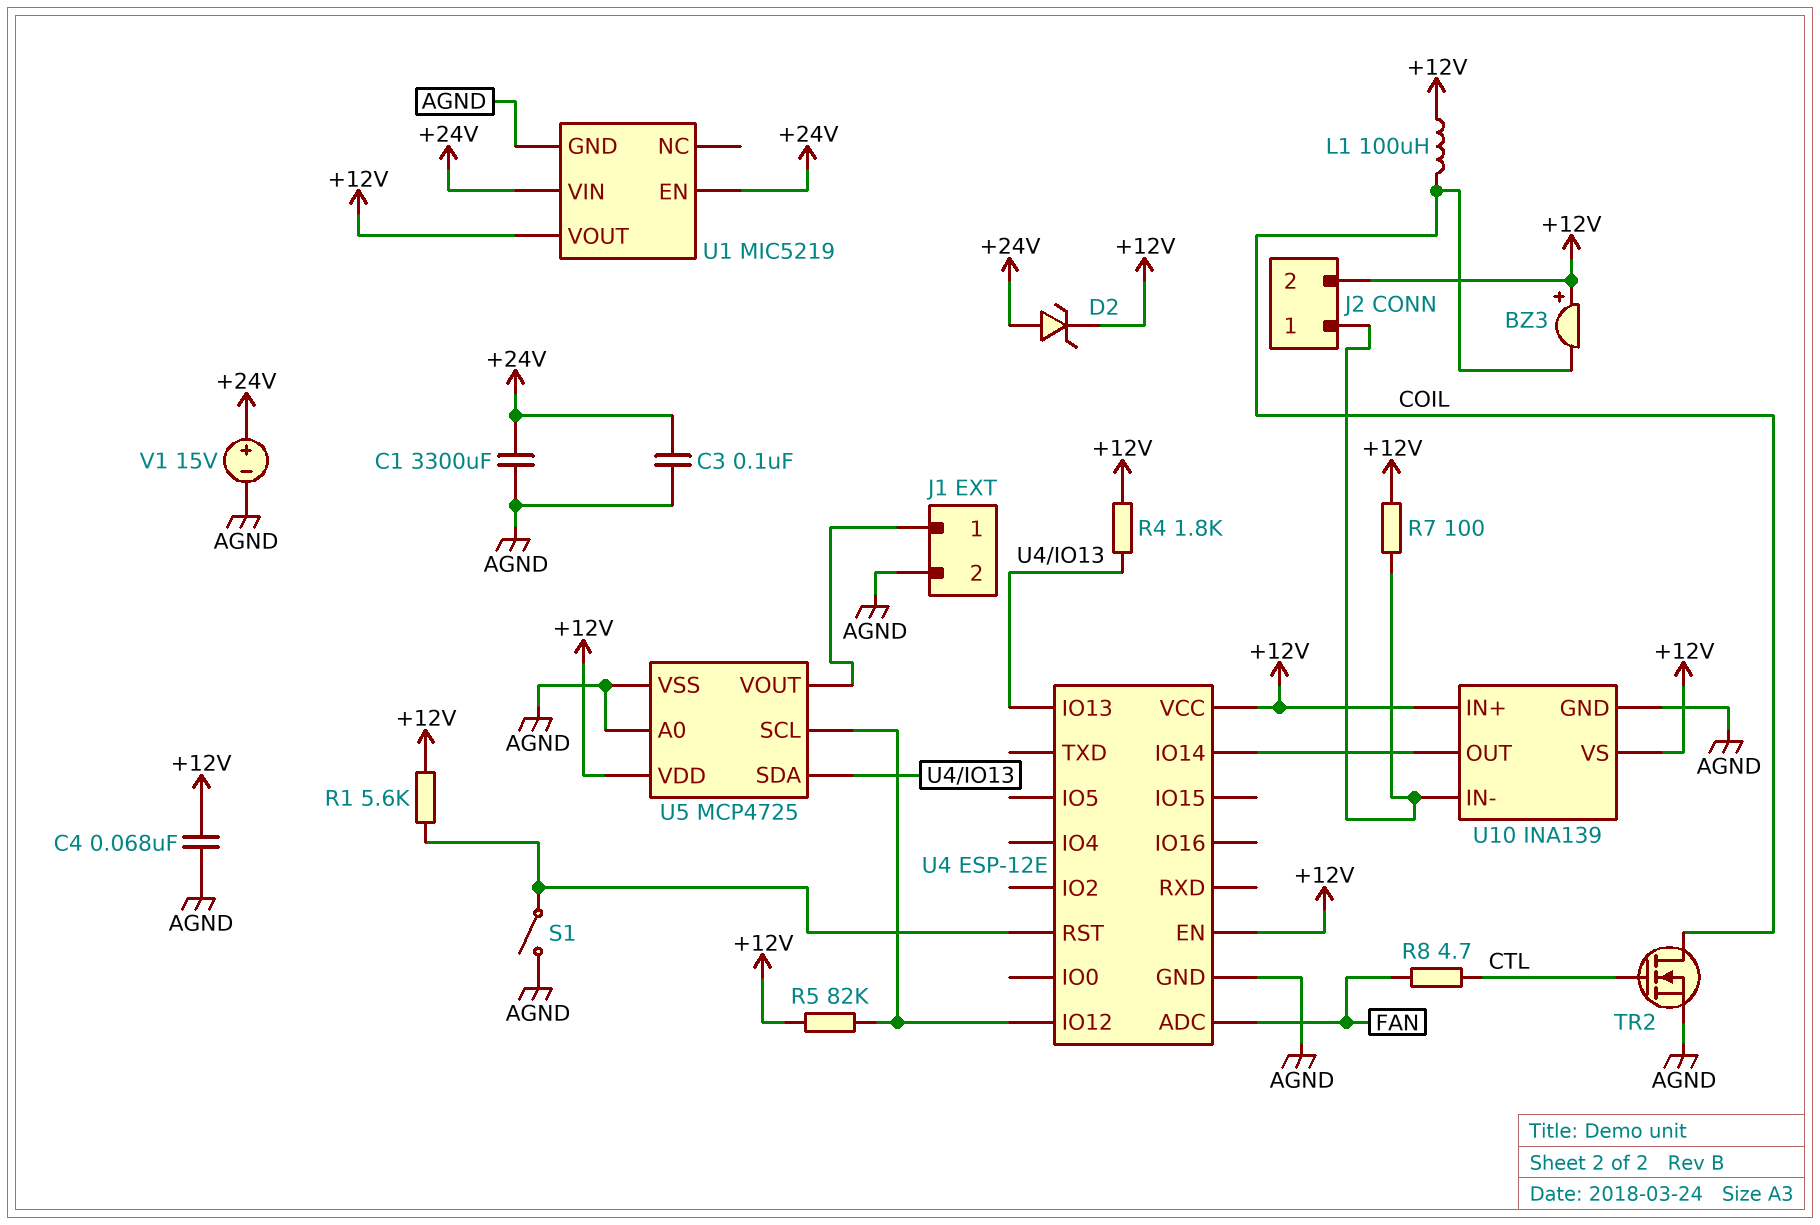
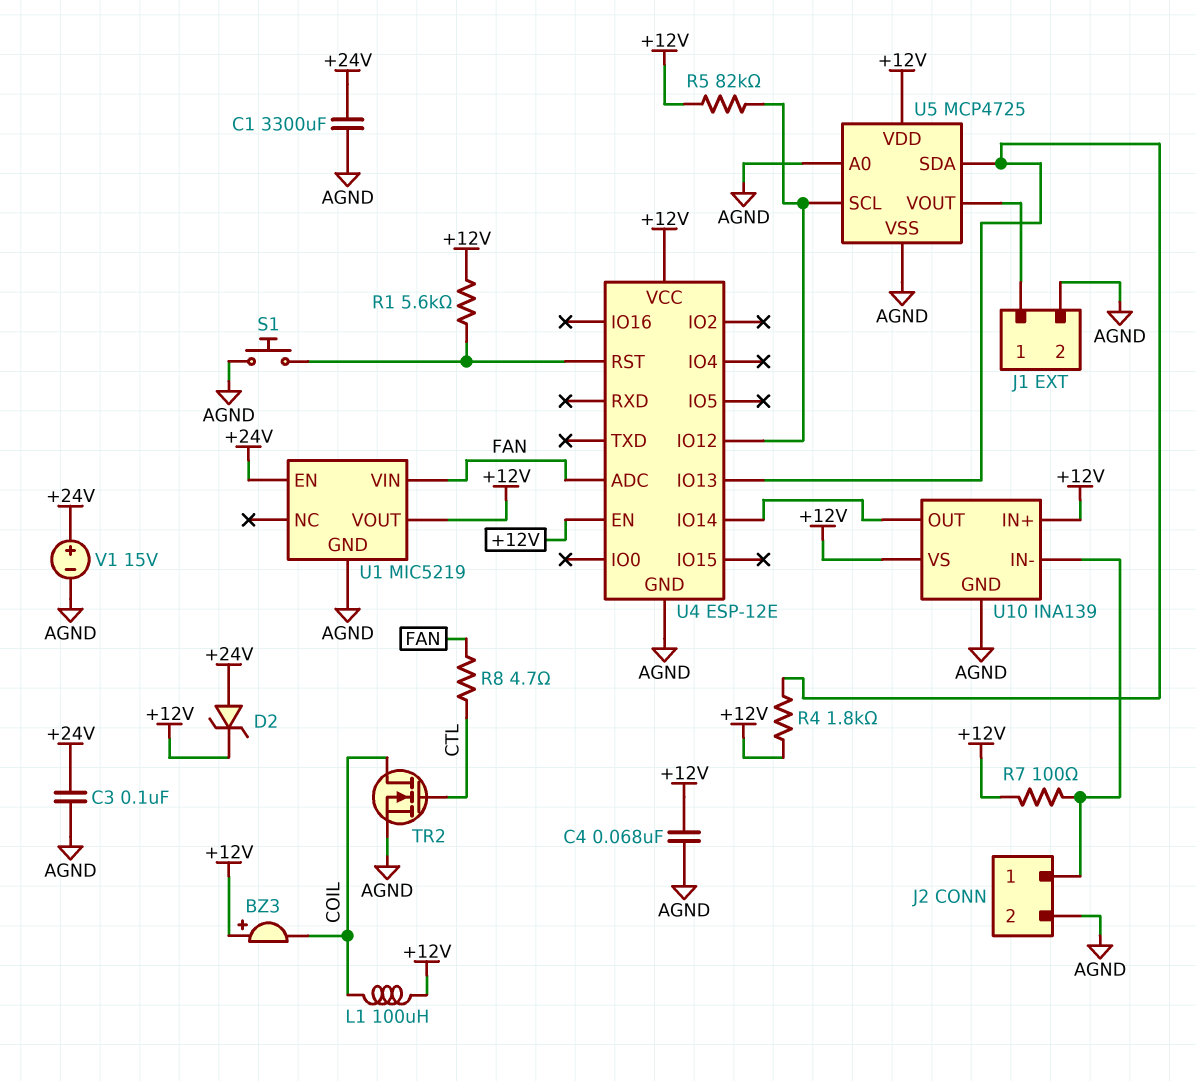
J2 pin 2: +12V -> AGND
S1: switch (AGND, U4/RST) -> button (AGND, U4/RST)
U1 pin VIN: +24V -> FAN

